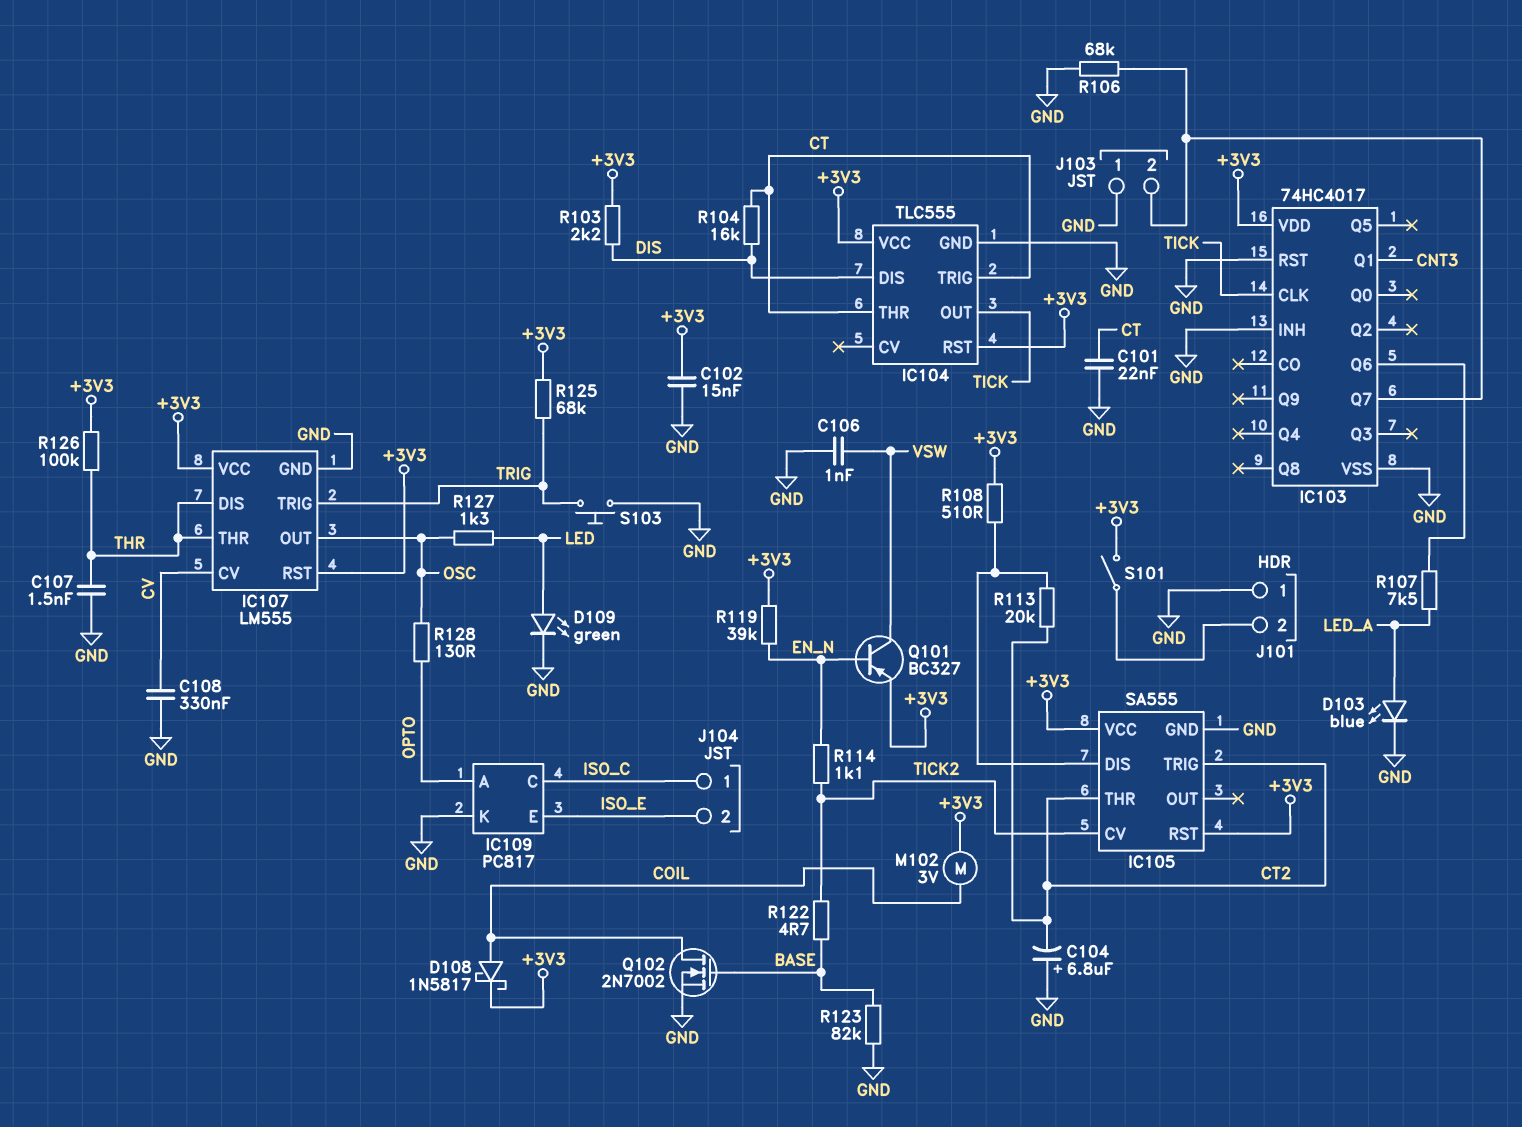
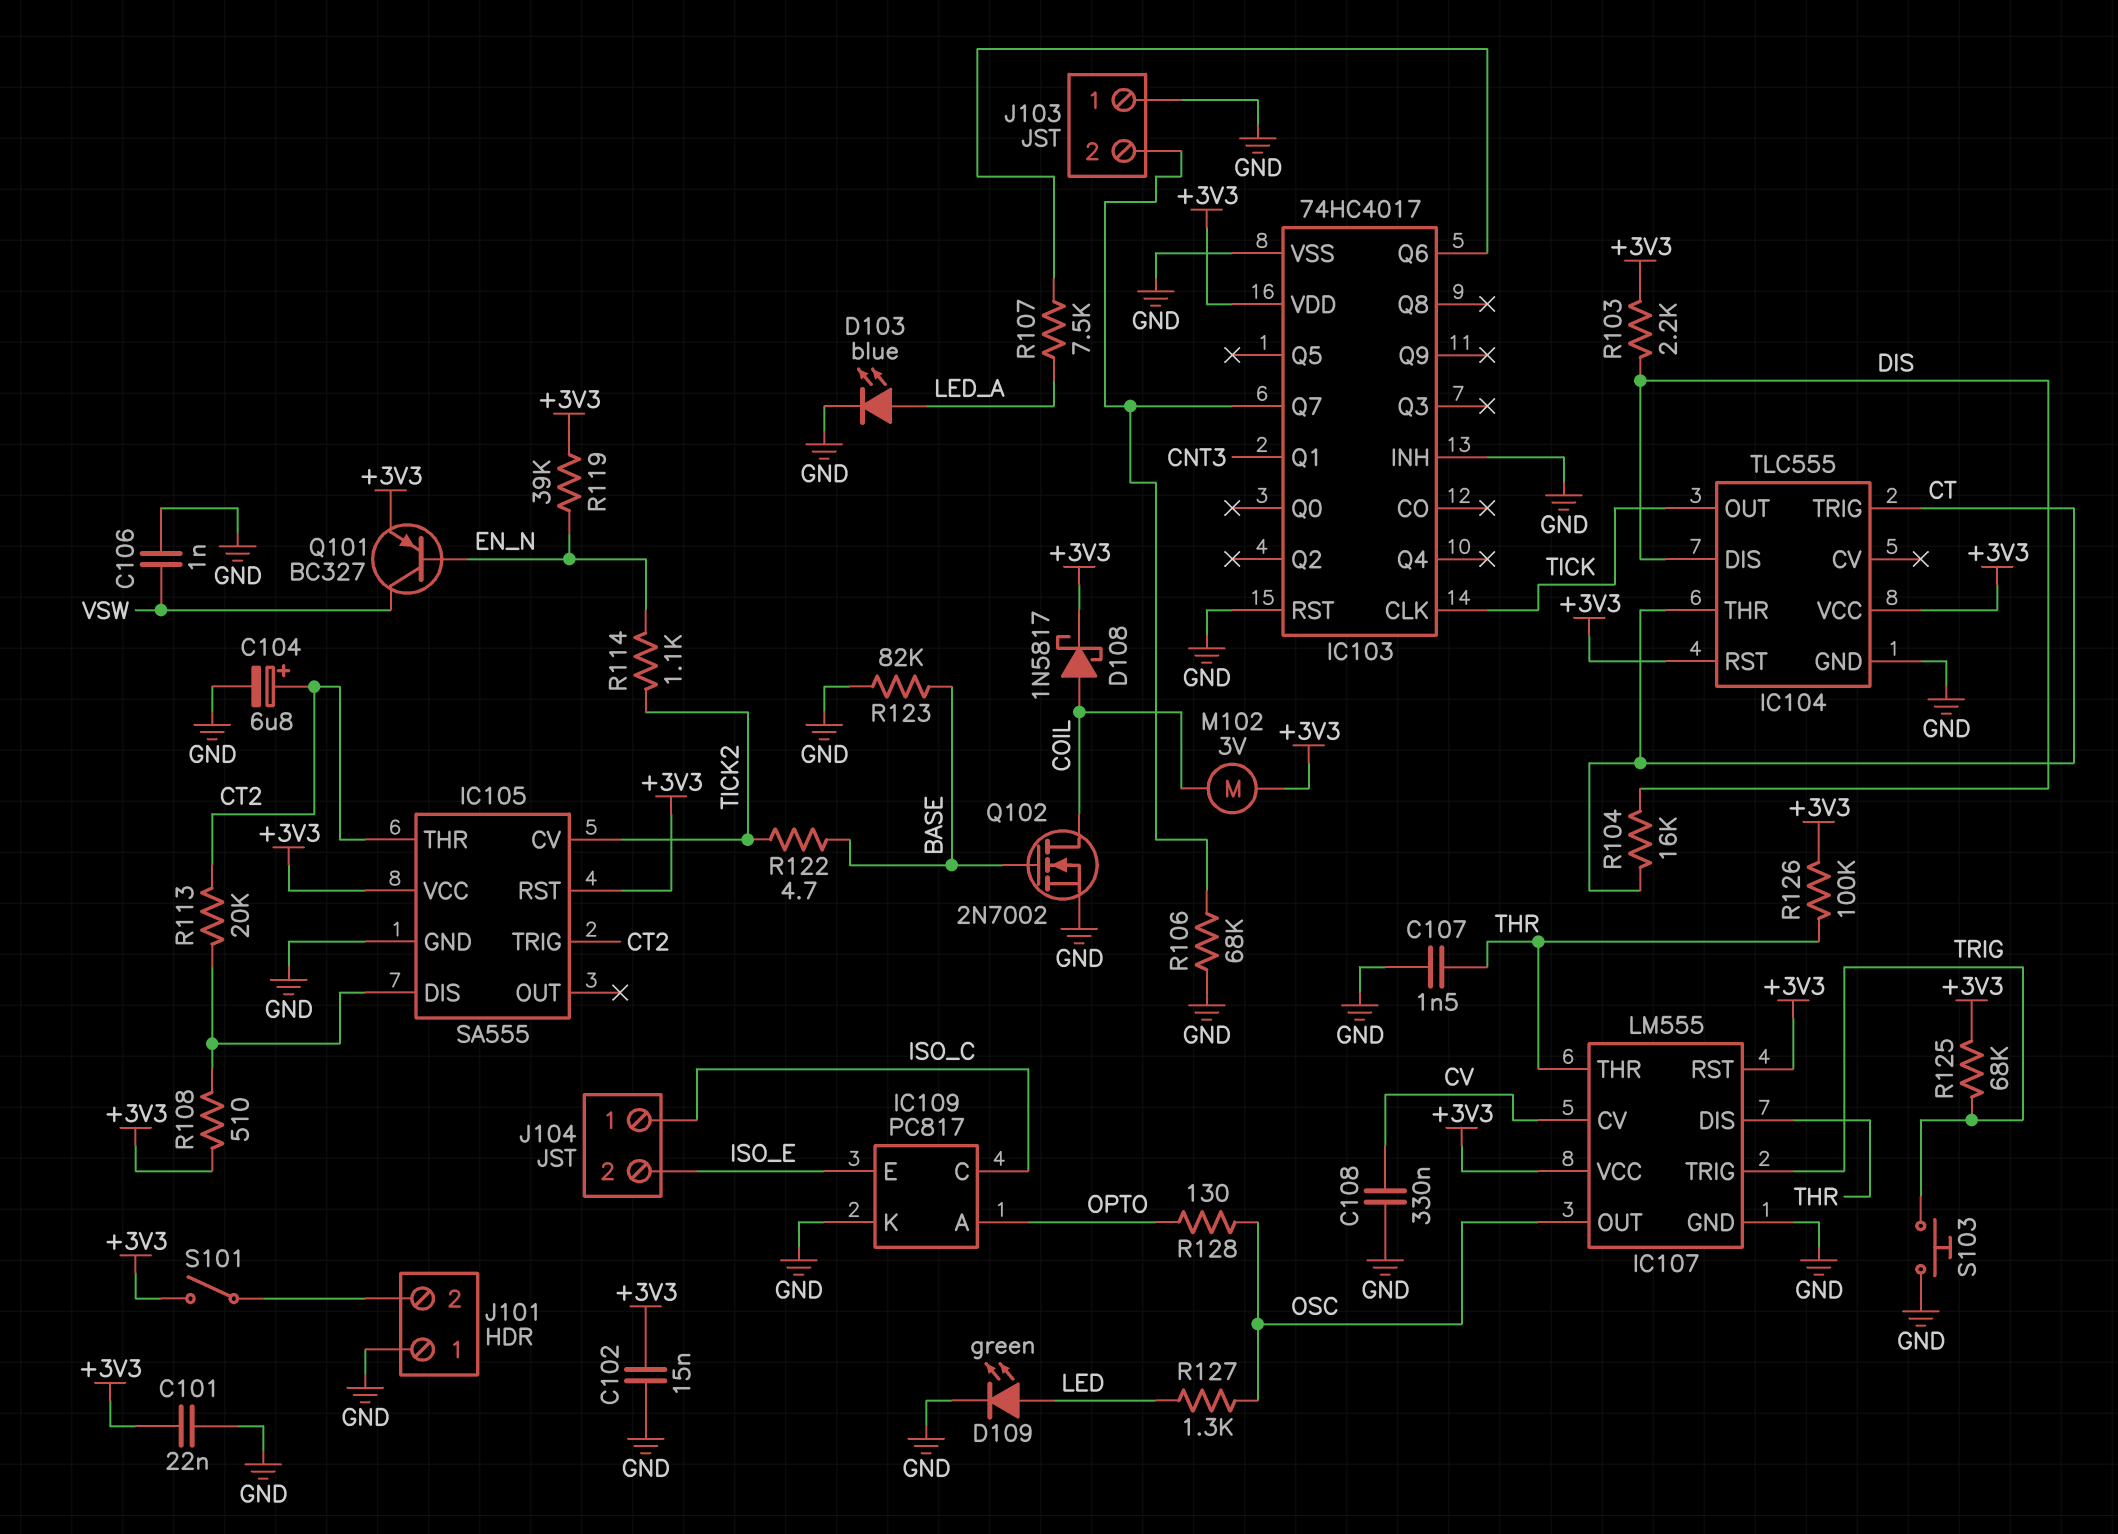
C101: 22nF (CT, GND) -> 22nF (+3V3, GND)
C104: 6.8uF (plus GND, minus CT2) -> 6.8uF (plus CT2, minus GND)

